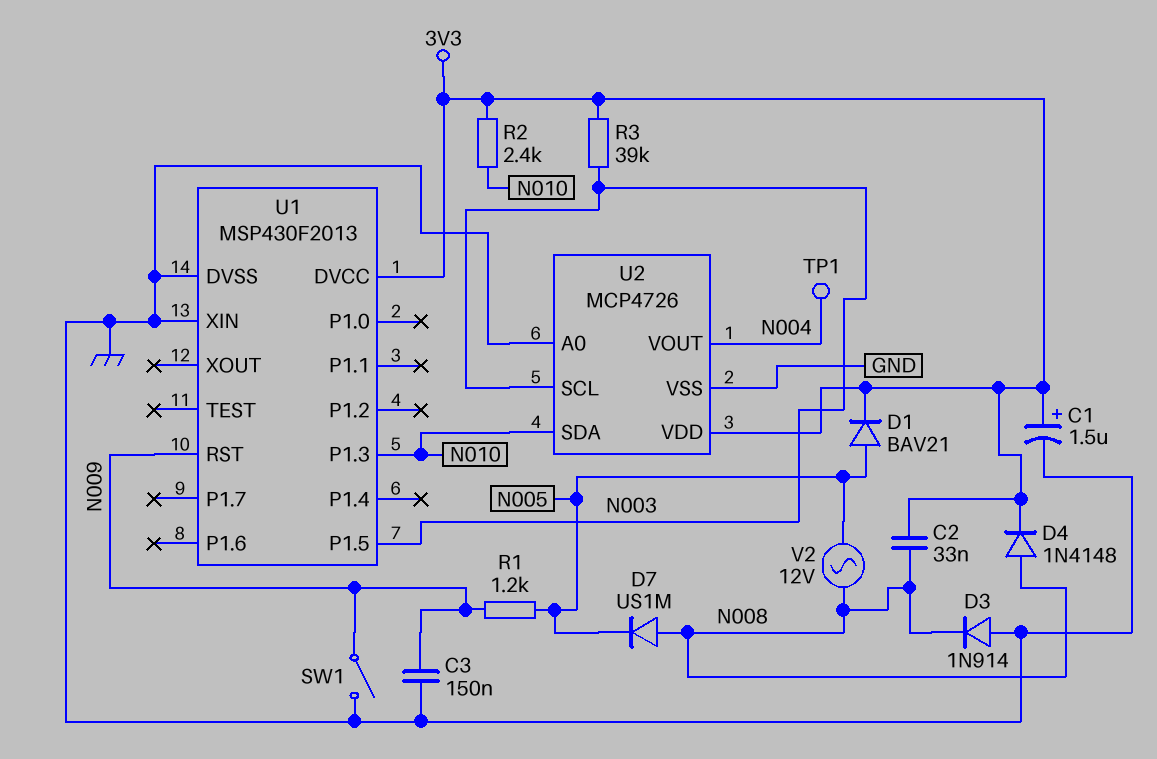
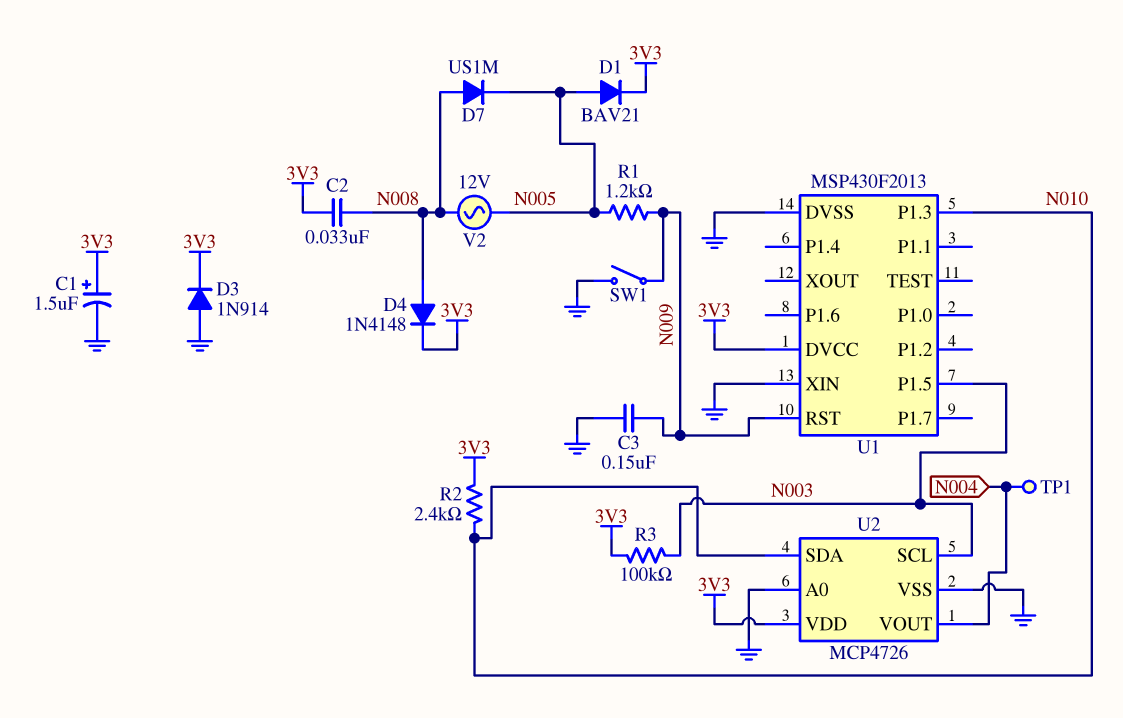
D3: diode 1N914 (A GND, K N008) -> diode 1N914 (A GND, K 3V3)
R3: 39k (3V3, N003) -> 100k (3V3, N003)

